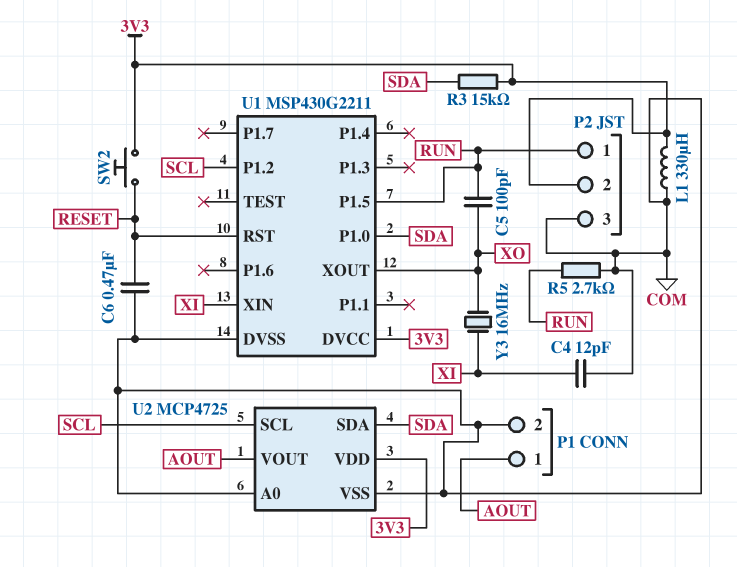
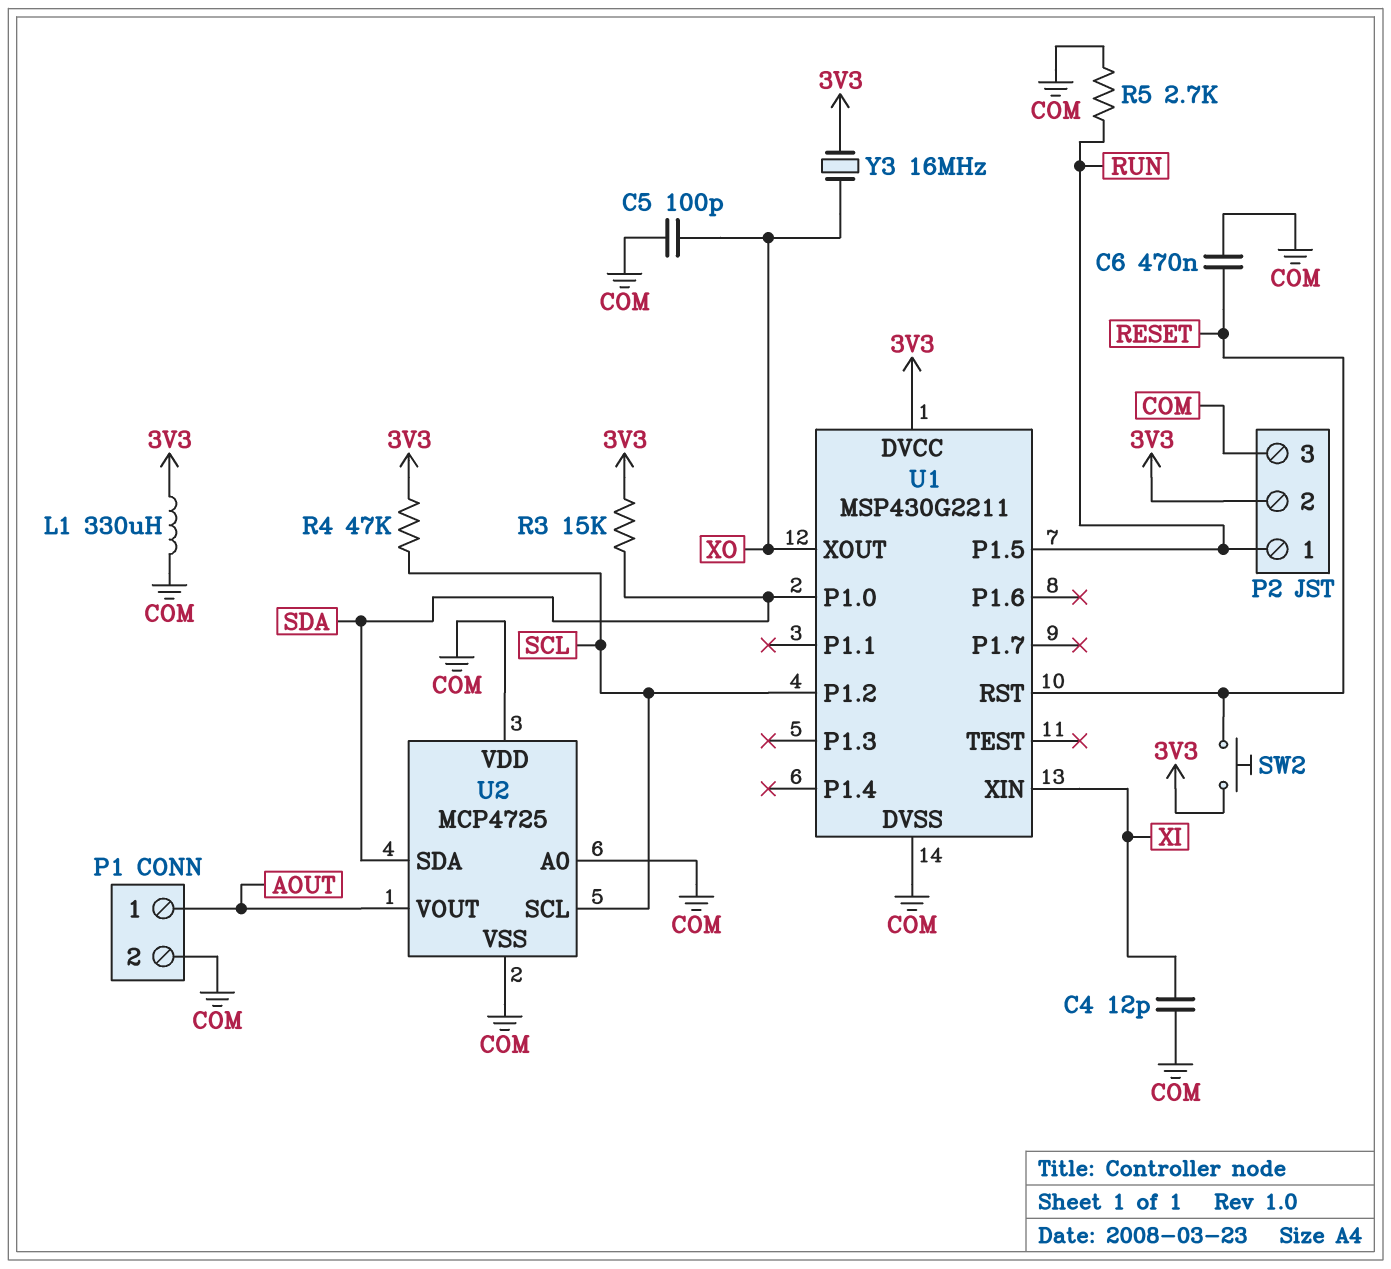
C5: 100pF (RUN, XO) -> 100pF (COM, XO)
R4: none -> 47k (3V3, SCL)
U2 pin VDD: 3V3 -> COM
Y3: 16MHz (XI, XO) -> 16MHz (3V3, XO)

